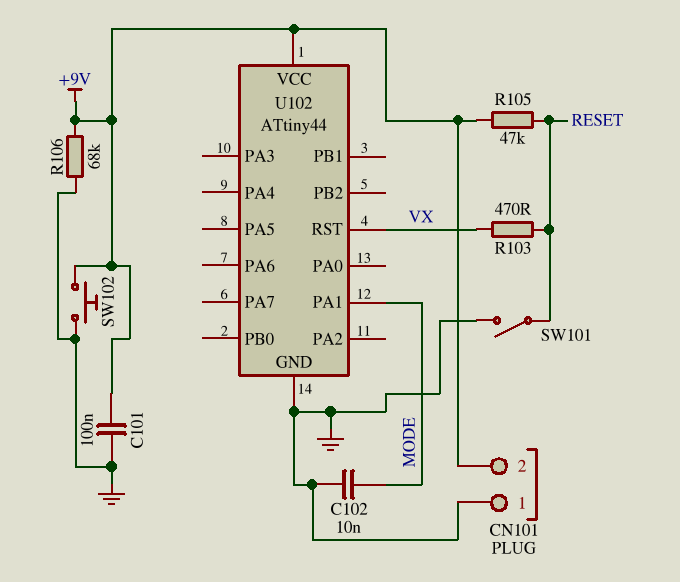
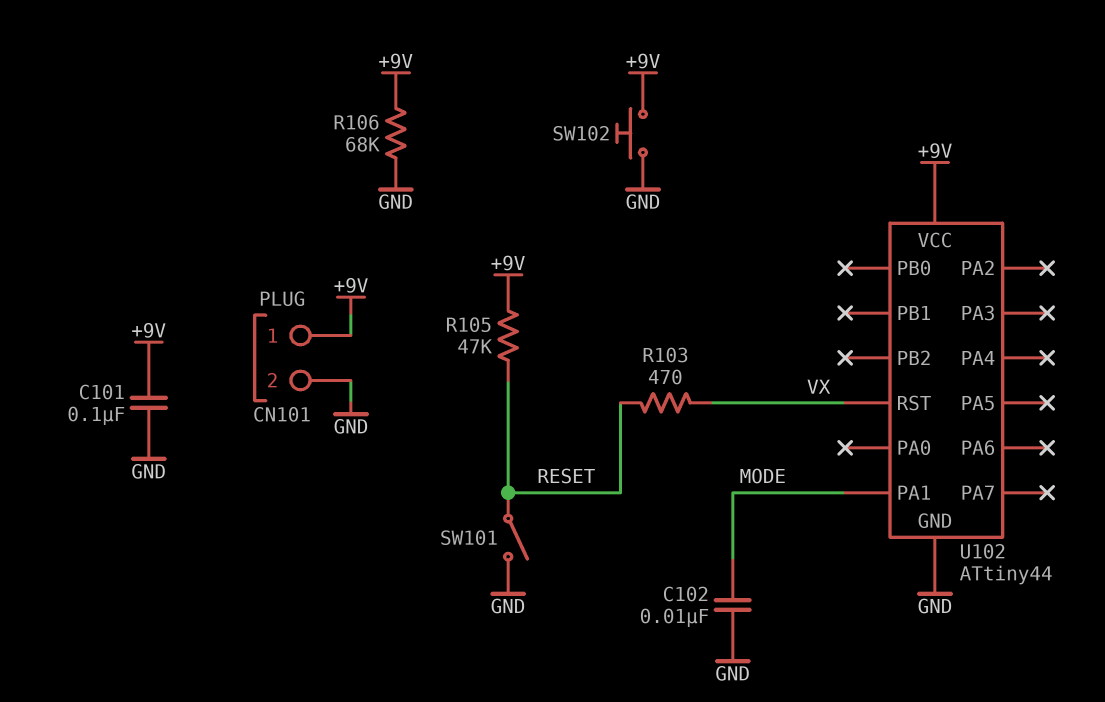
CN101 pin 1: GND -> +9V
CN101 pin 2: +9V -> GND

